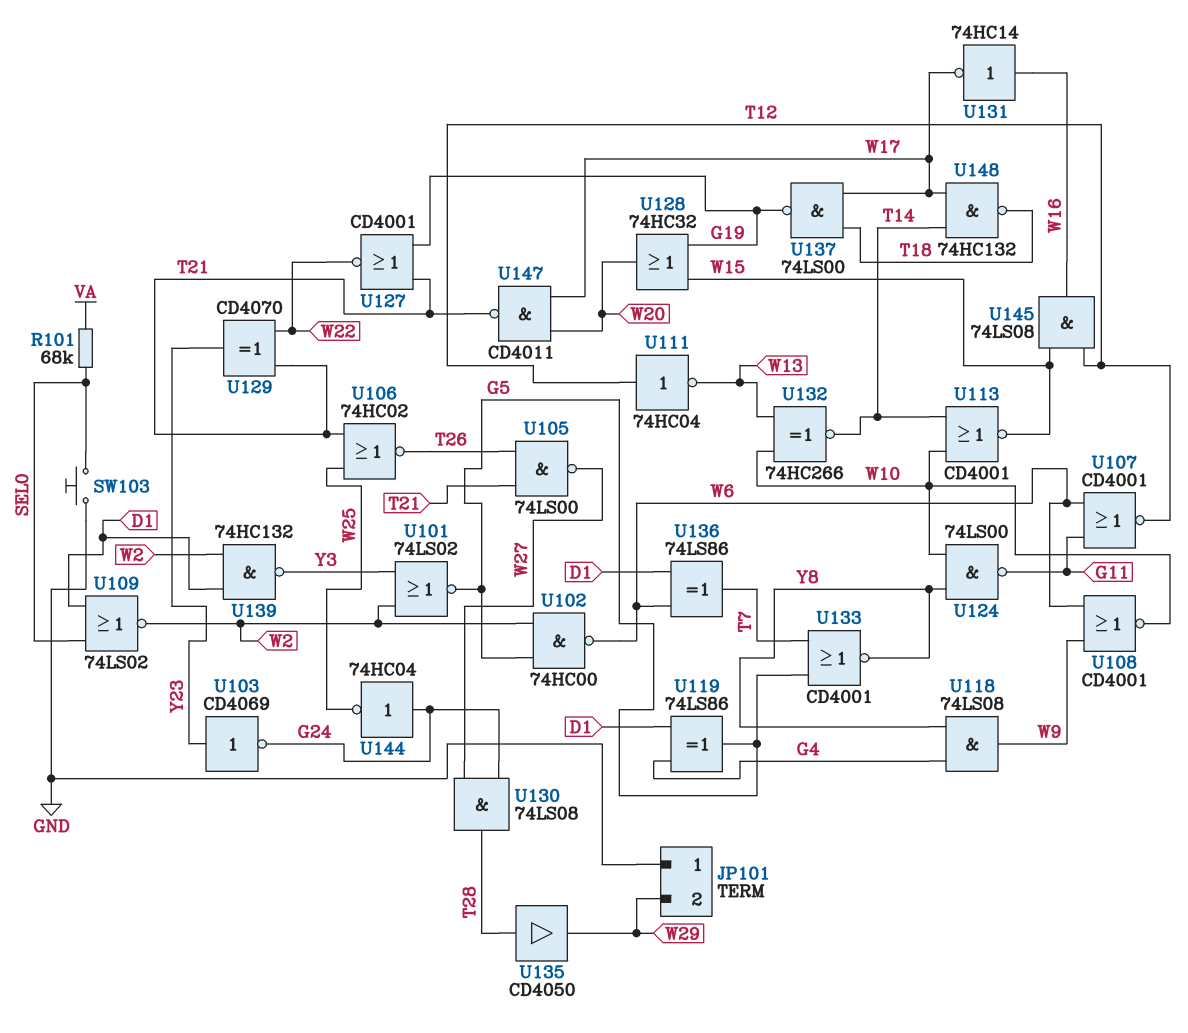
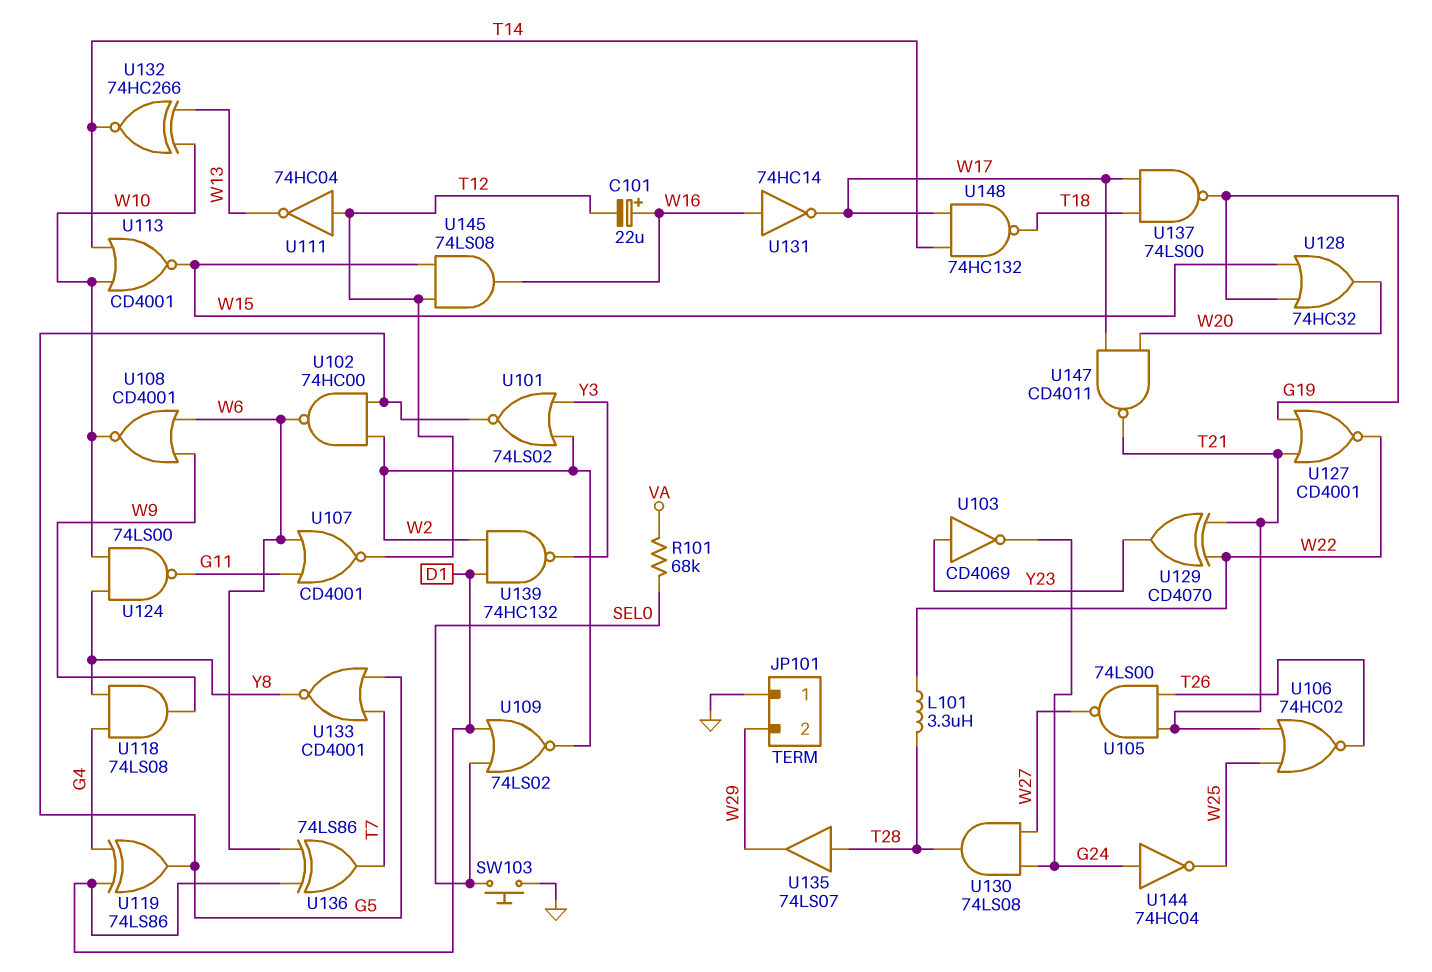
C101: none -> 22uF (plus W16, minus T12)
L101: none -> 3.3uH (T28, W22)
U135: buffer CD4050 (in T28, out W29) -> buffer 74LS07 (in T28, out W29)

